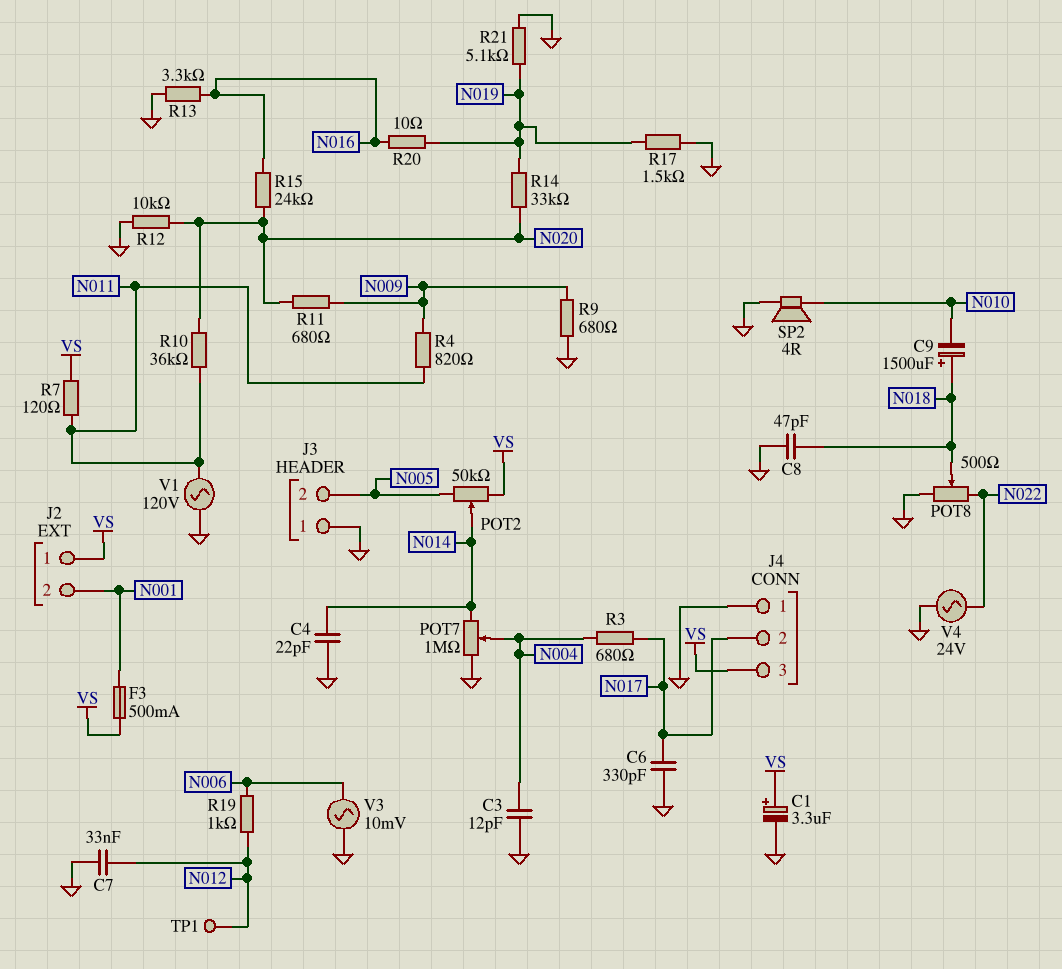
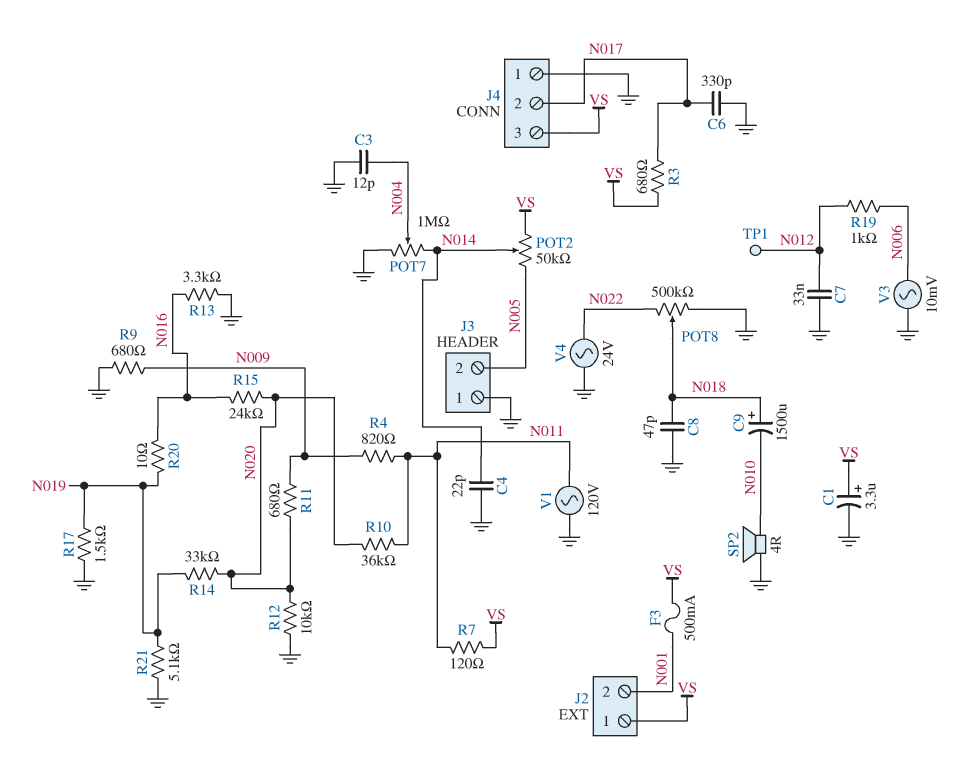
POT8: 500 (GND, N022, wiper N018) -> 500k (GND, N022, wiper N018)
R3: 680 (N004, N017) -> 680 (N017, VS)

